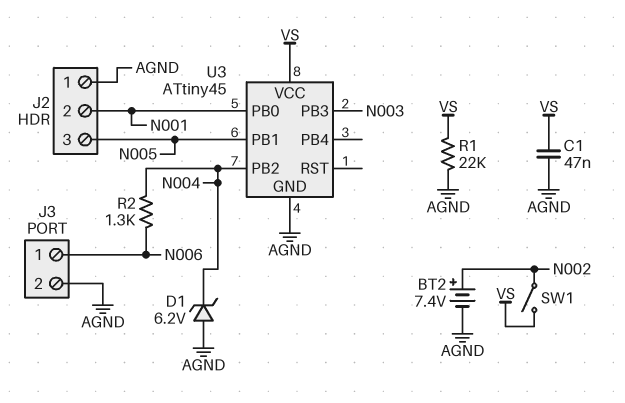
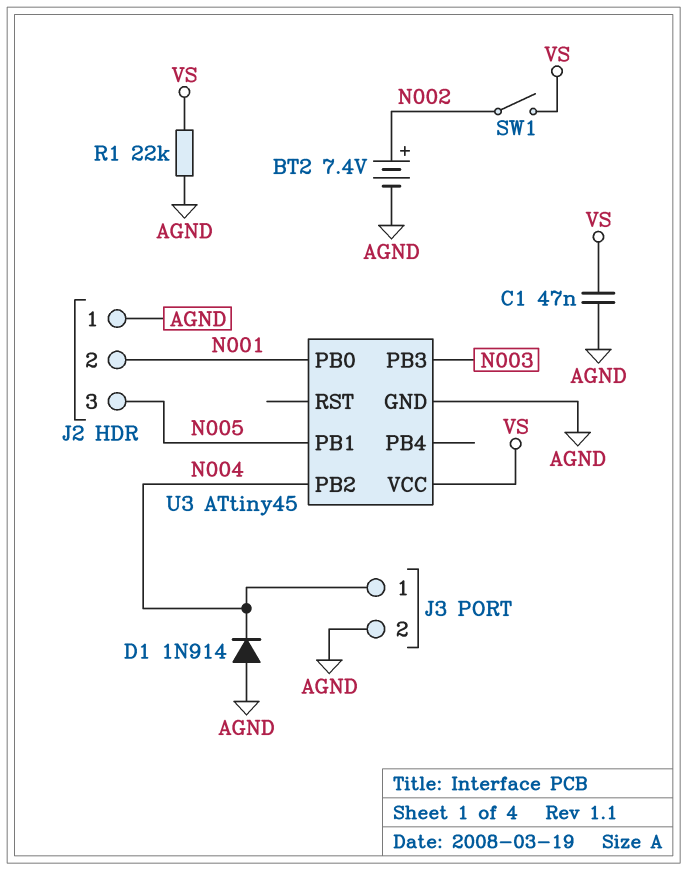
D1: zener 6.2V (A AGND, K N004) -> diode 1N914 (A AGND, K N004)
J3 pin 1: N006 -> N004
R2: 1.3k (N004, N006) -> none

